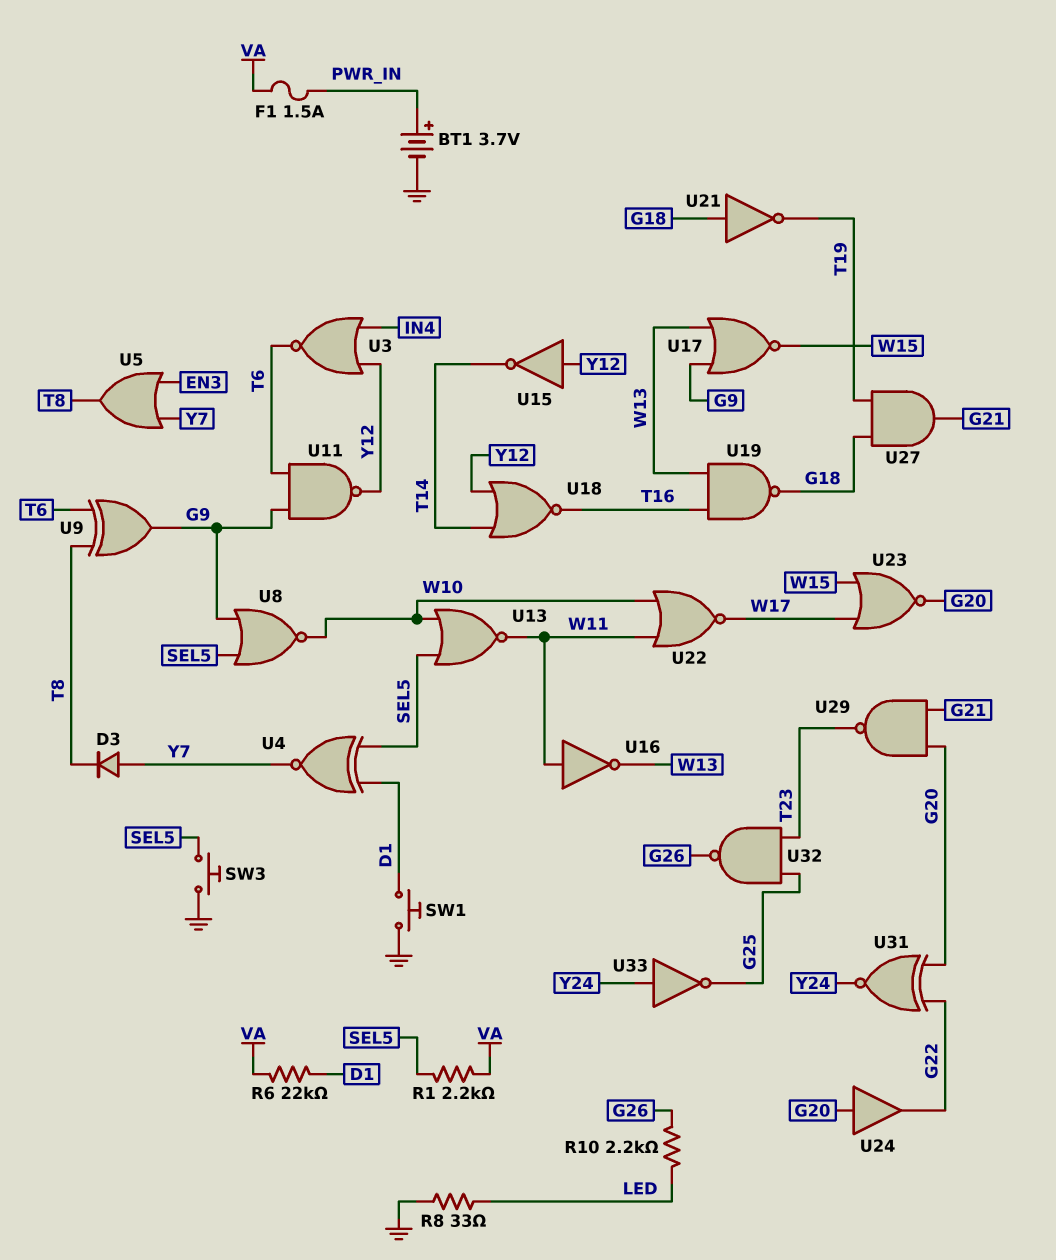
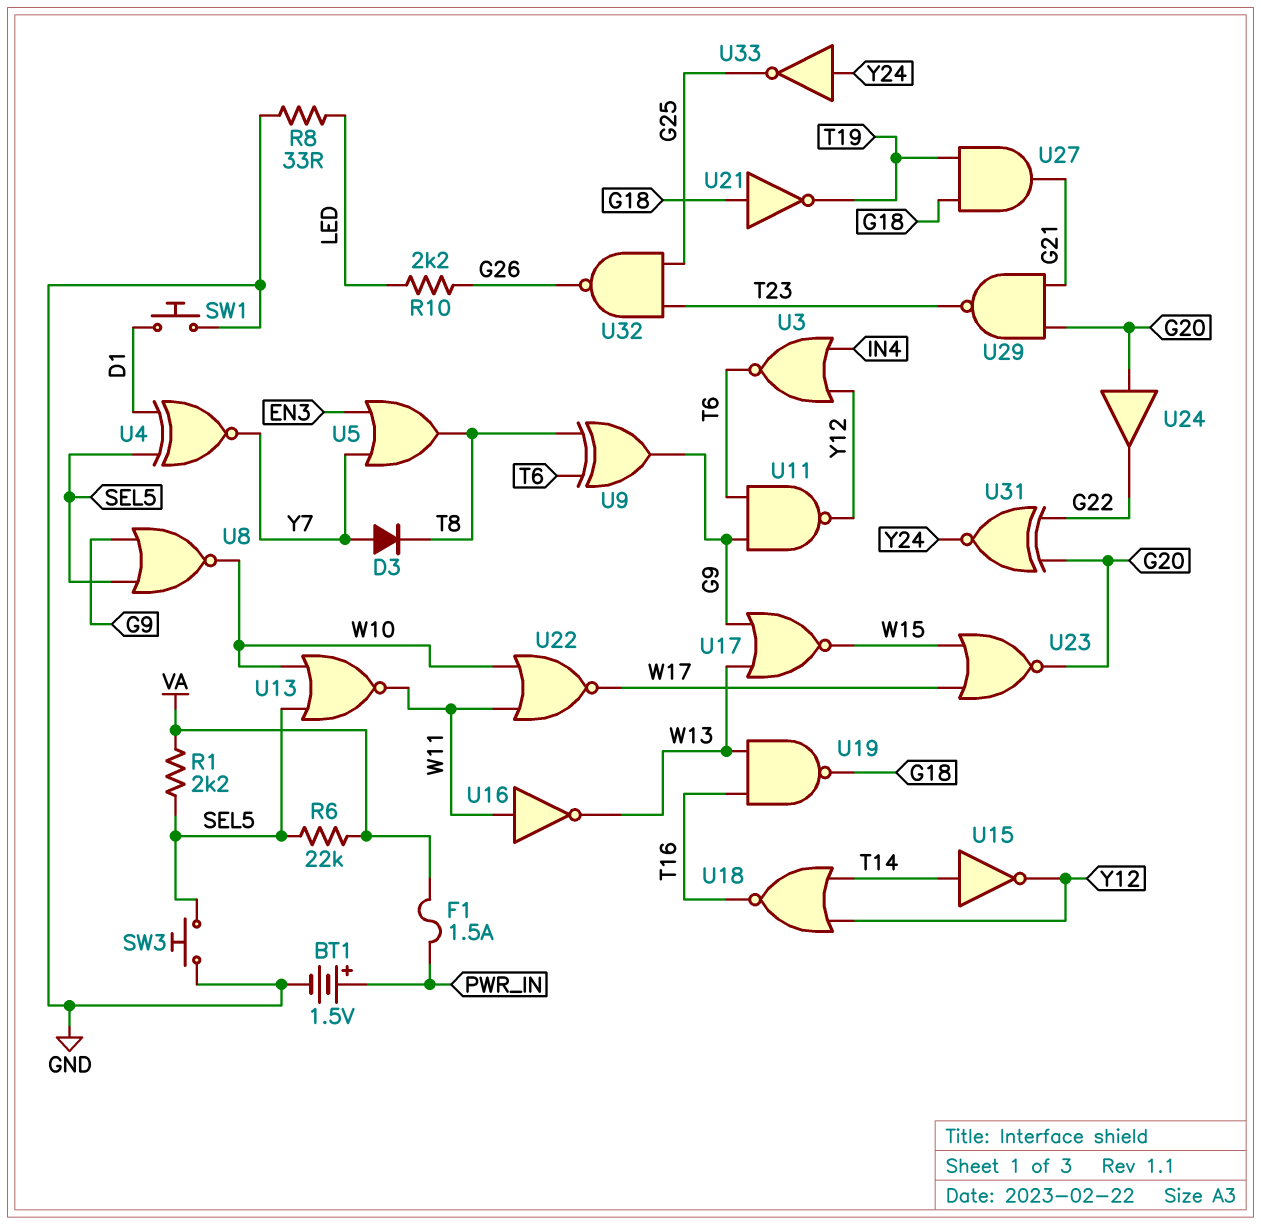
BT1: 3.7V (plus PWR_IN, minus GND) -> 1.5V (plus PWR_IN, minus GND)
R6: 22k (D1, VA) -> 22k (SEL5, VA)
U15: NOT (in Y12, out T14) -> NOT (in T14, out Y12)

